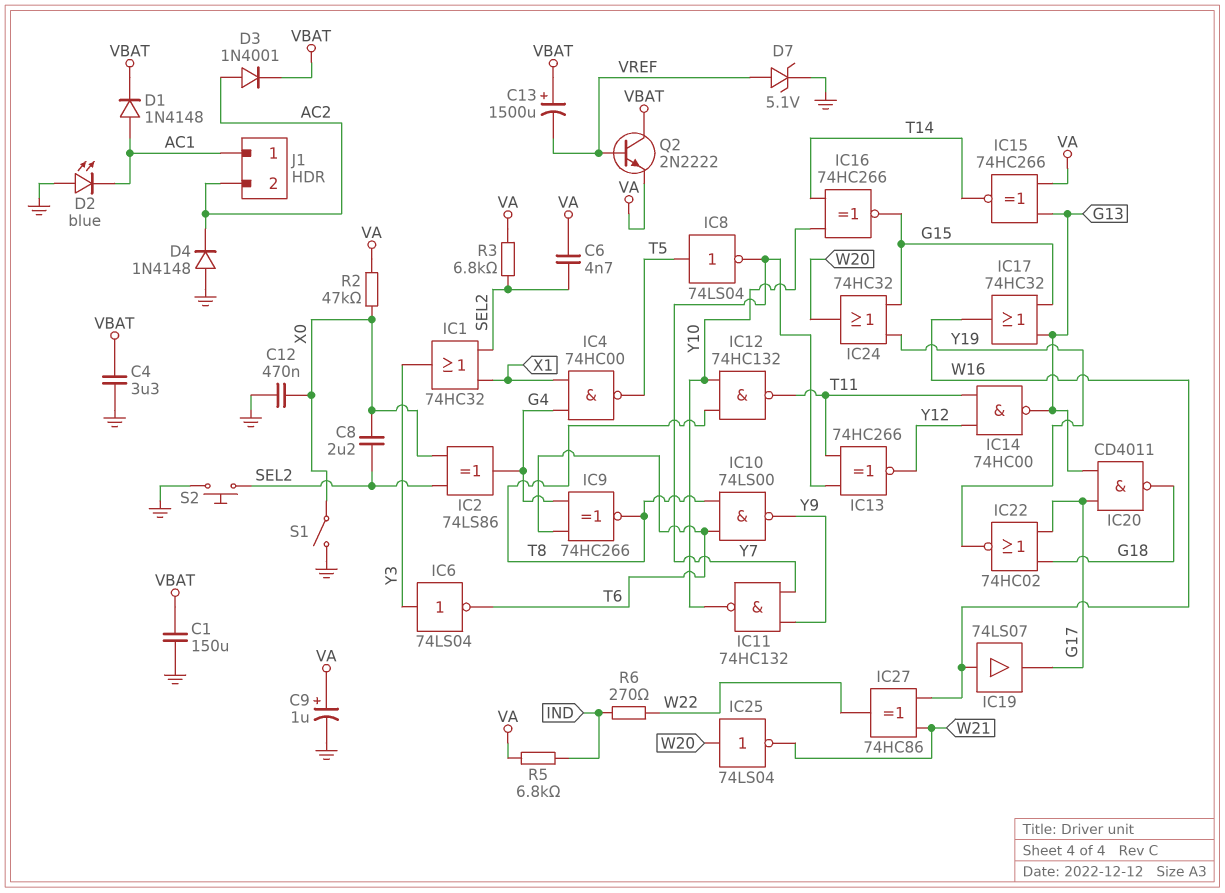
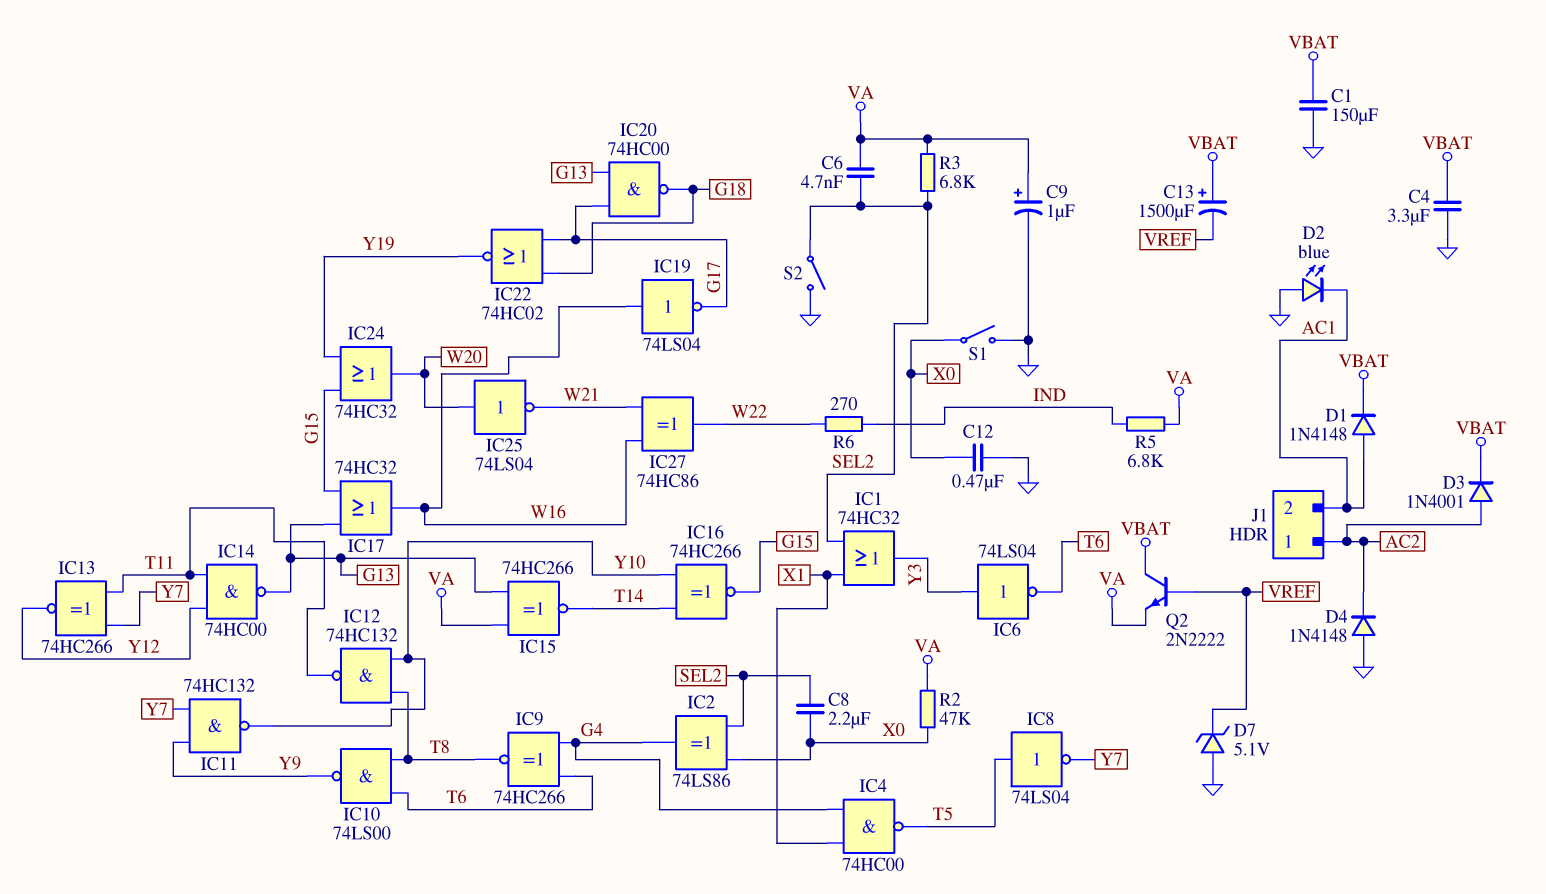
D7: zener 5.1V (A VREF, K GND) -> zener 5.1V (A GND, K VREF)
IC19: buffer 74LS07 (in W16, out G17) -> NOT 74LS04 (in W16, out G17)
IC20: NAND CD4011 (in G13, in G17, out G18) -> NAND 74HC00 (in G13, in G17, out G18)
J1 pin 1: AC1 -> AC2
J1 pin 2: AC2 -> AC1
S2: button (GND, SEL2) -> switch (GND, SEL2)

